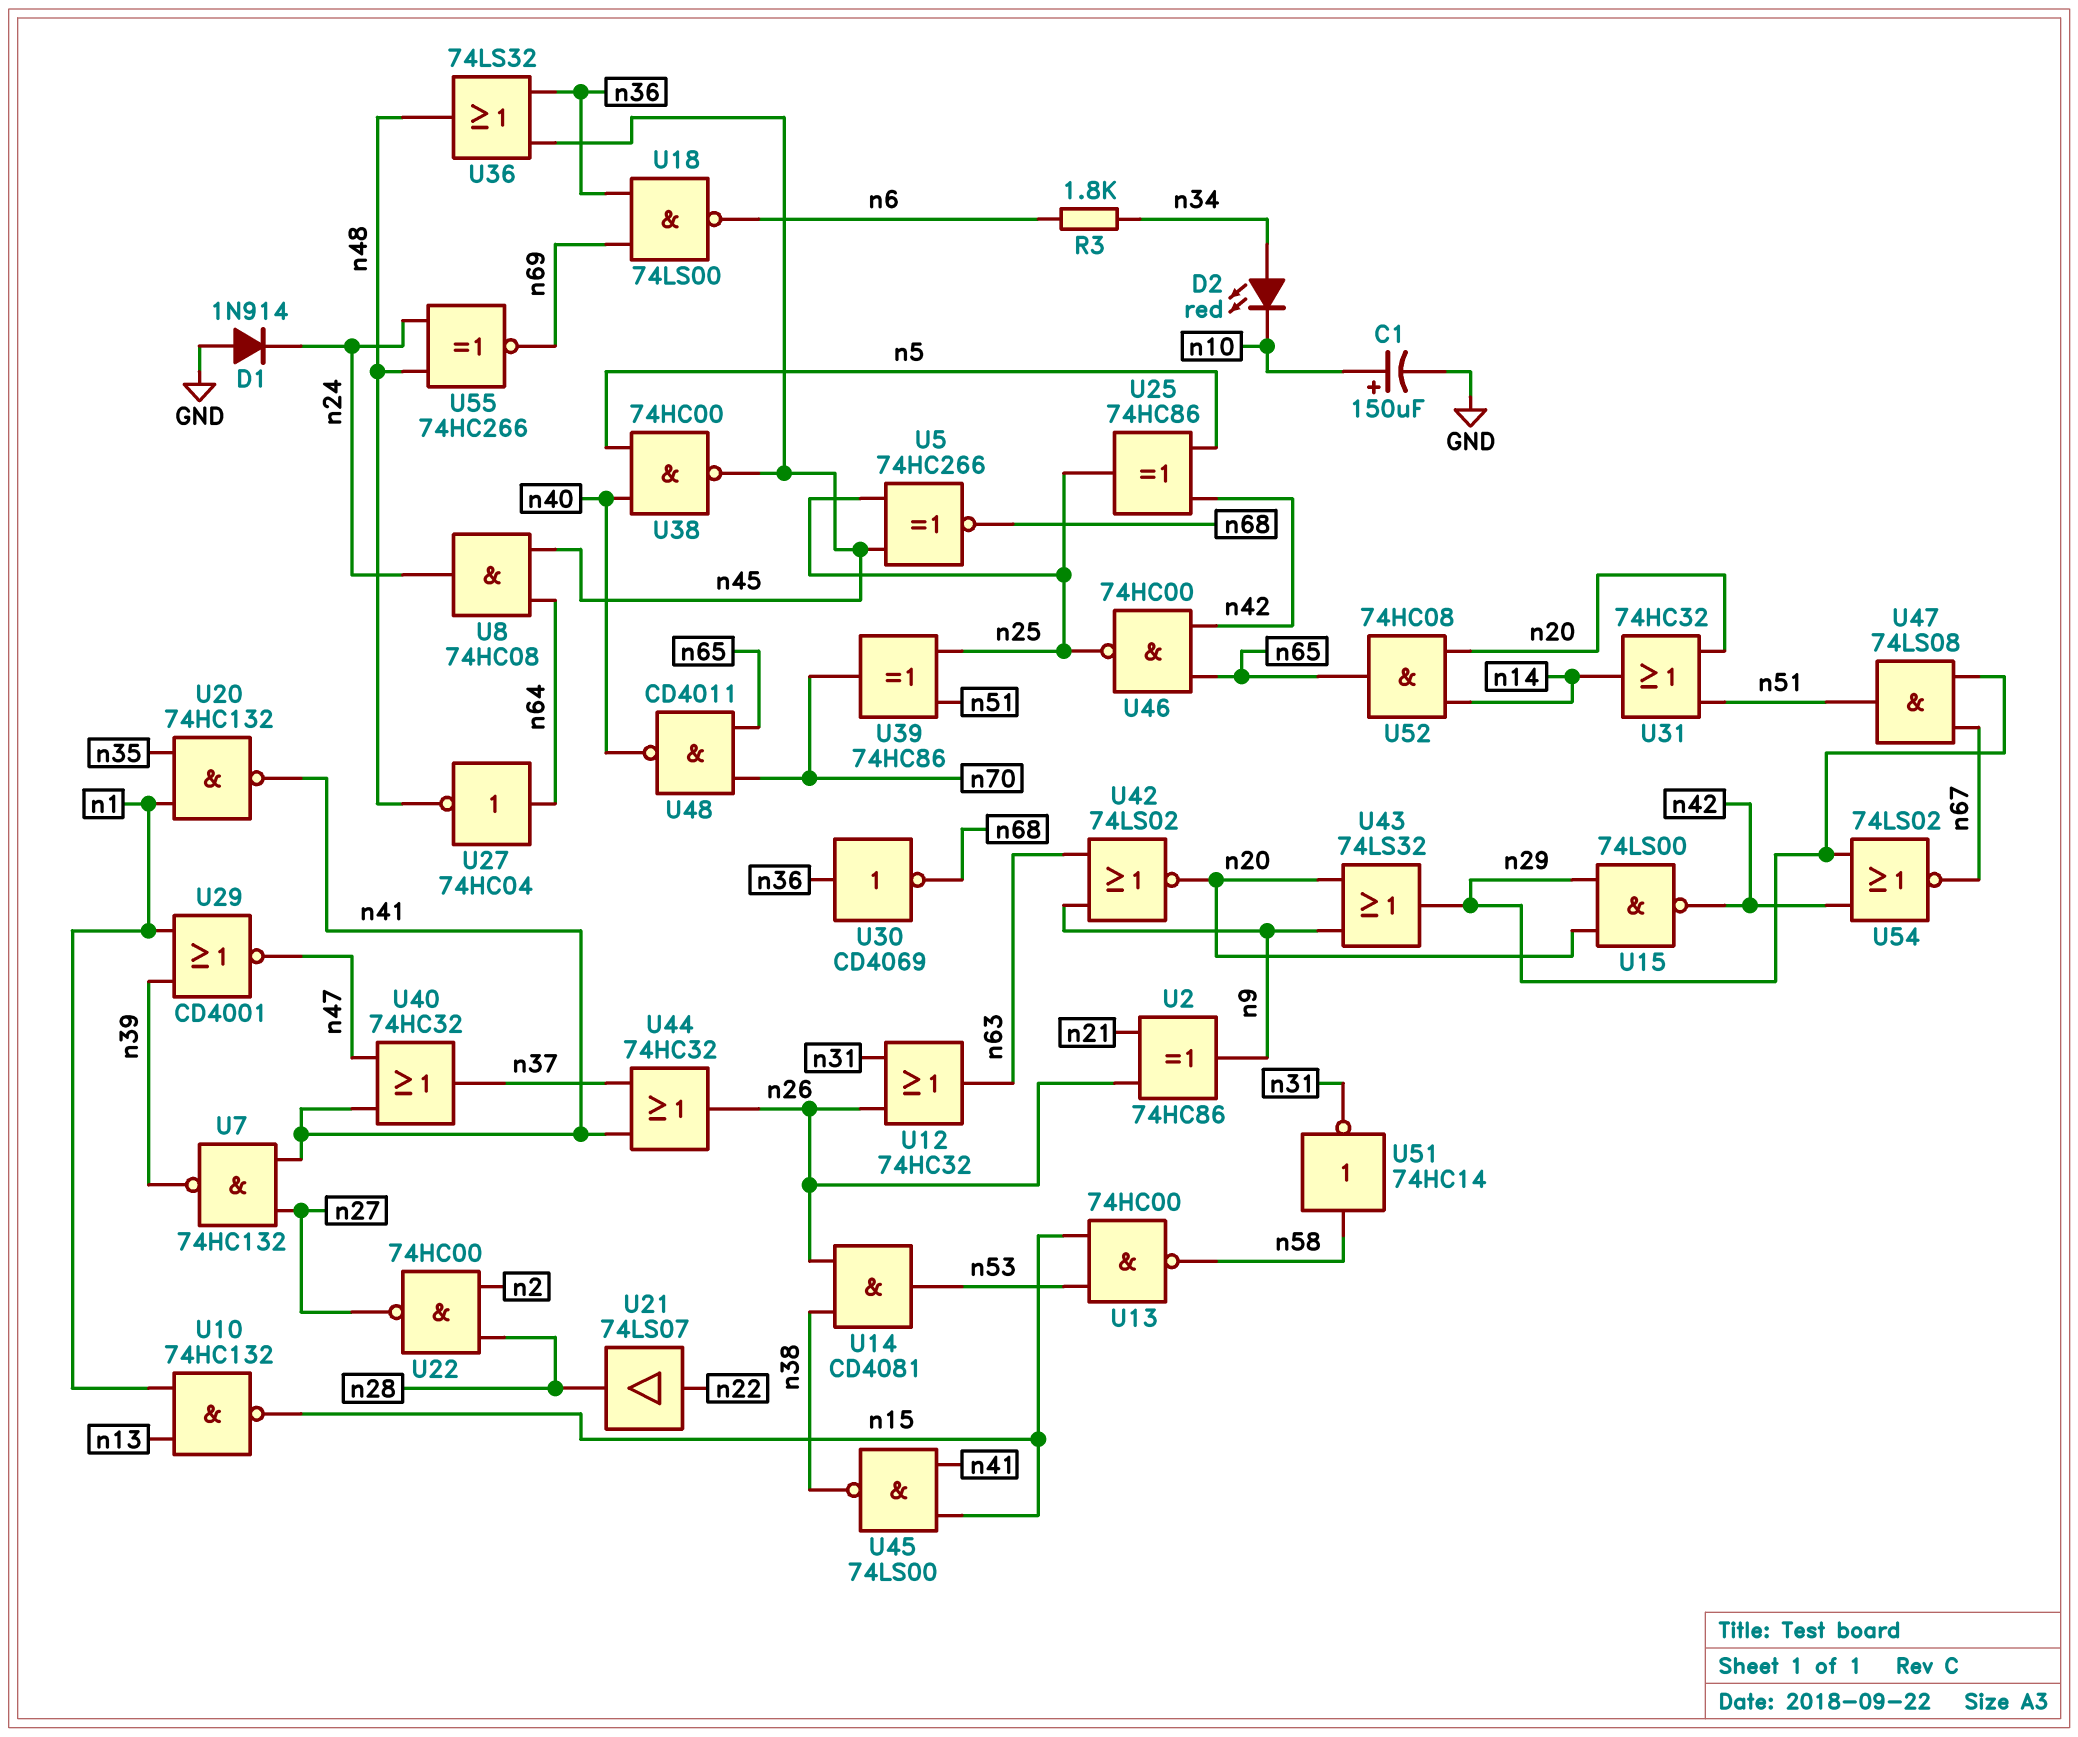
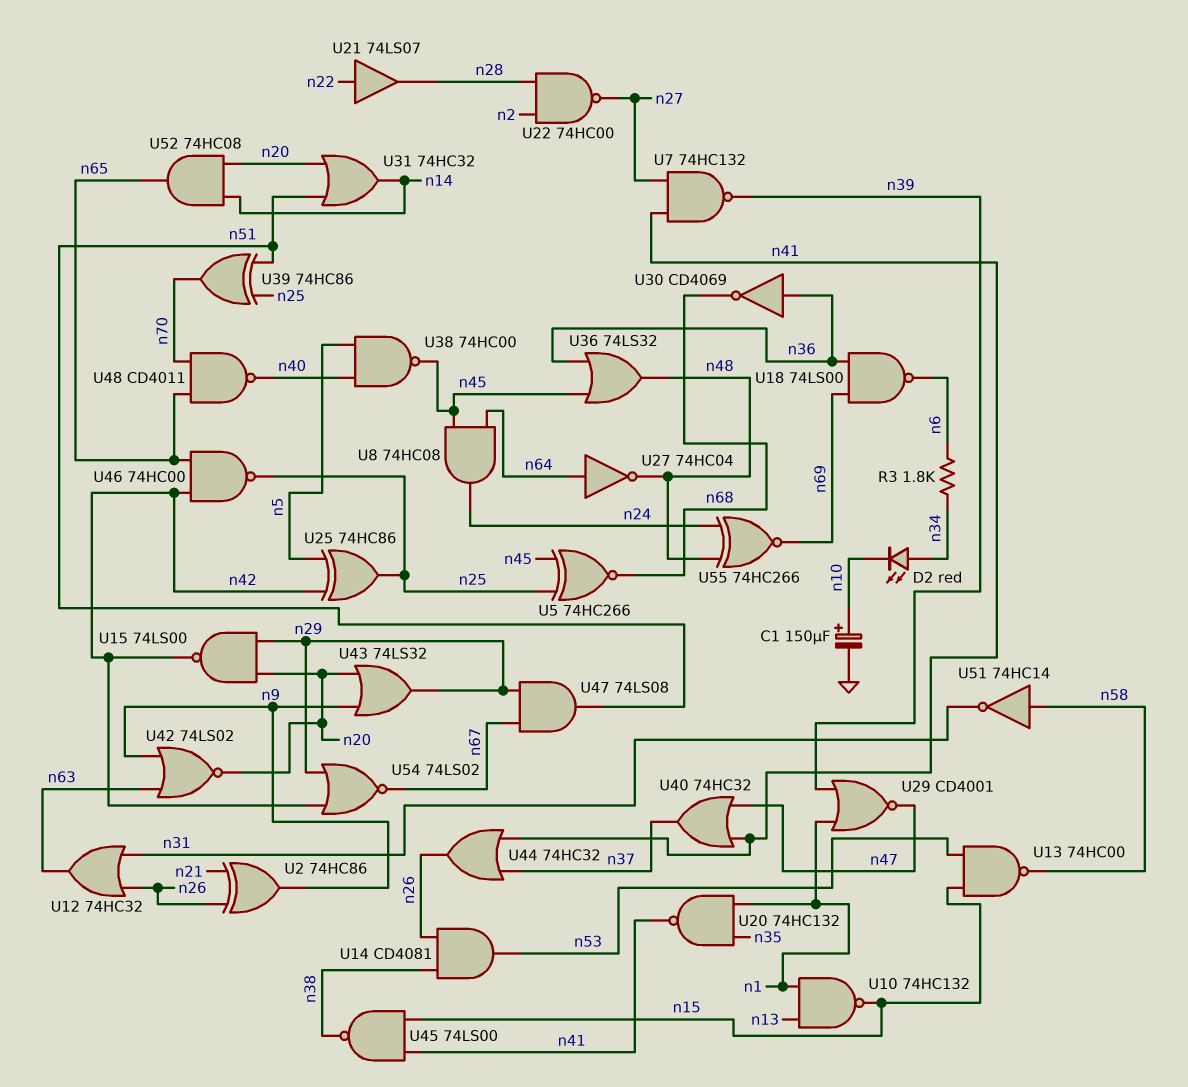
D1: diode 1N914 (A GND, K n24) -> none

